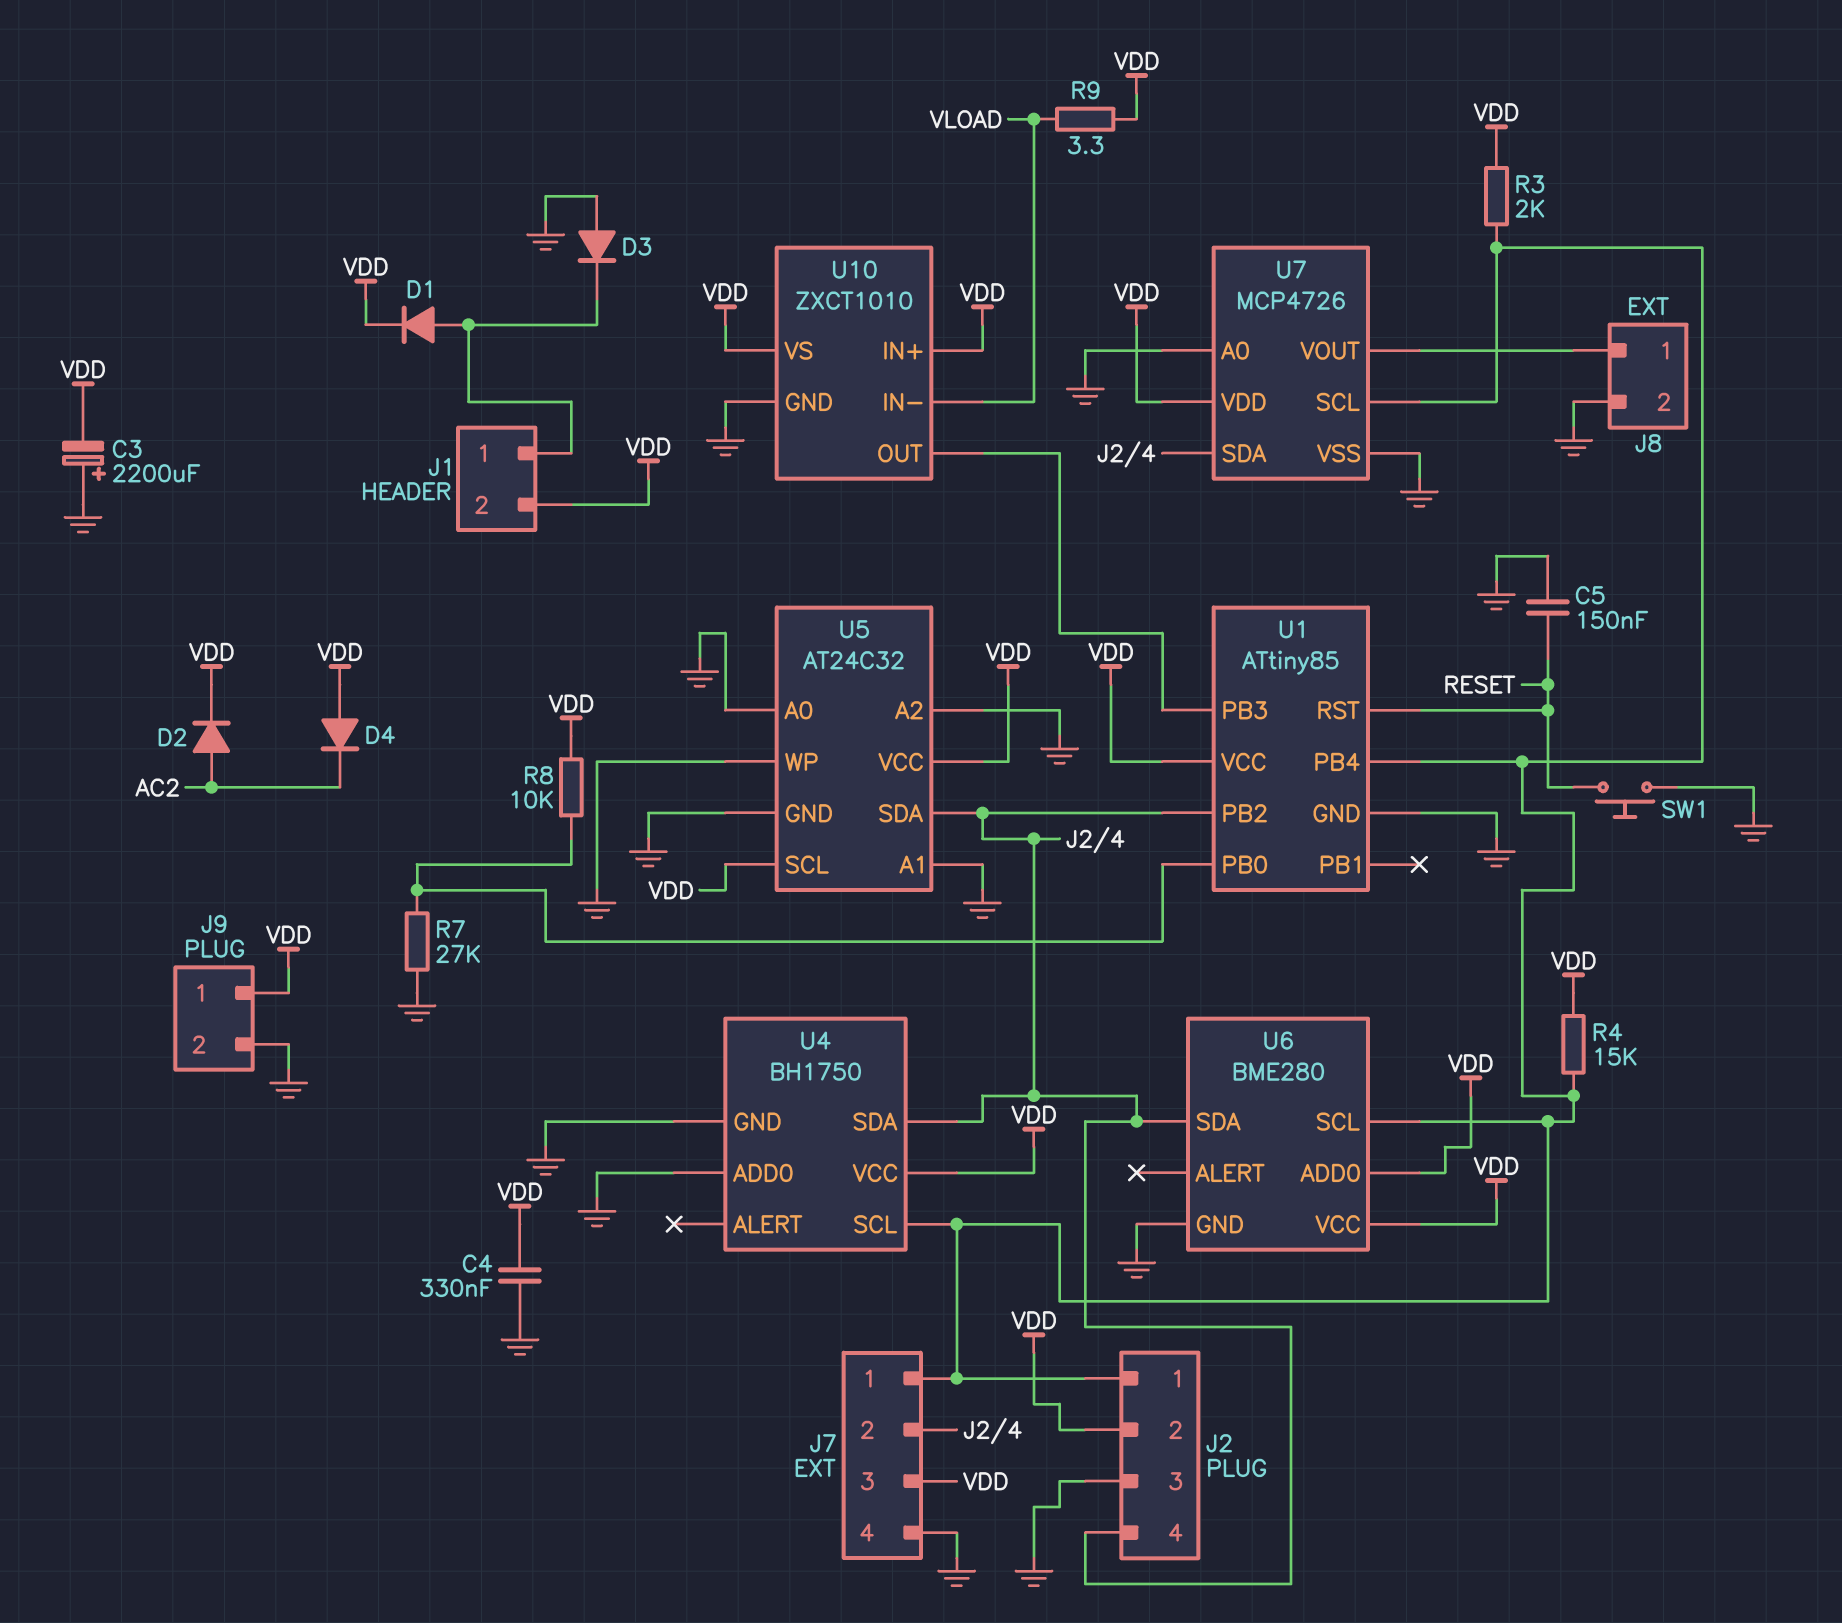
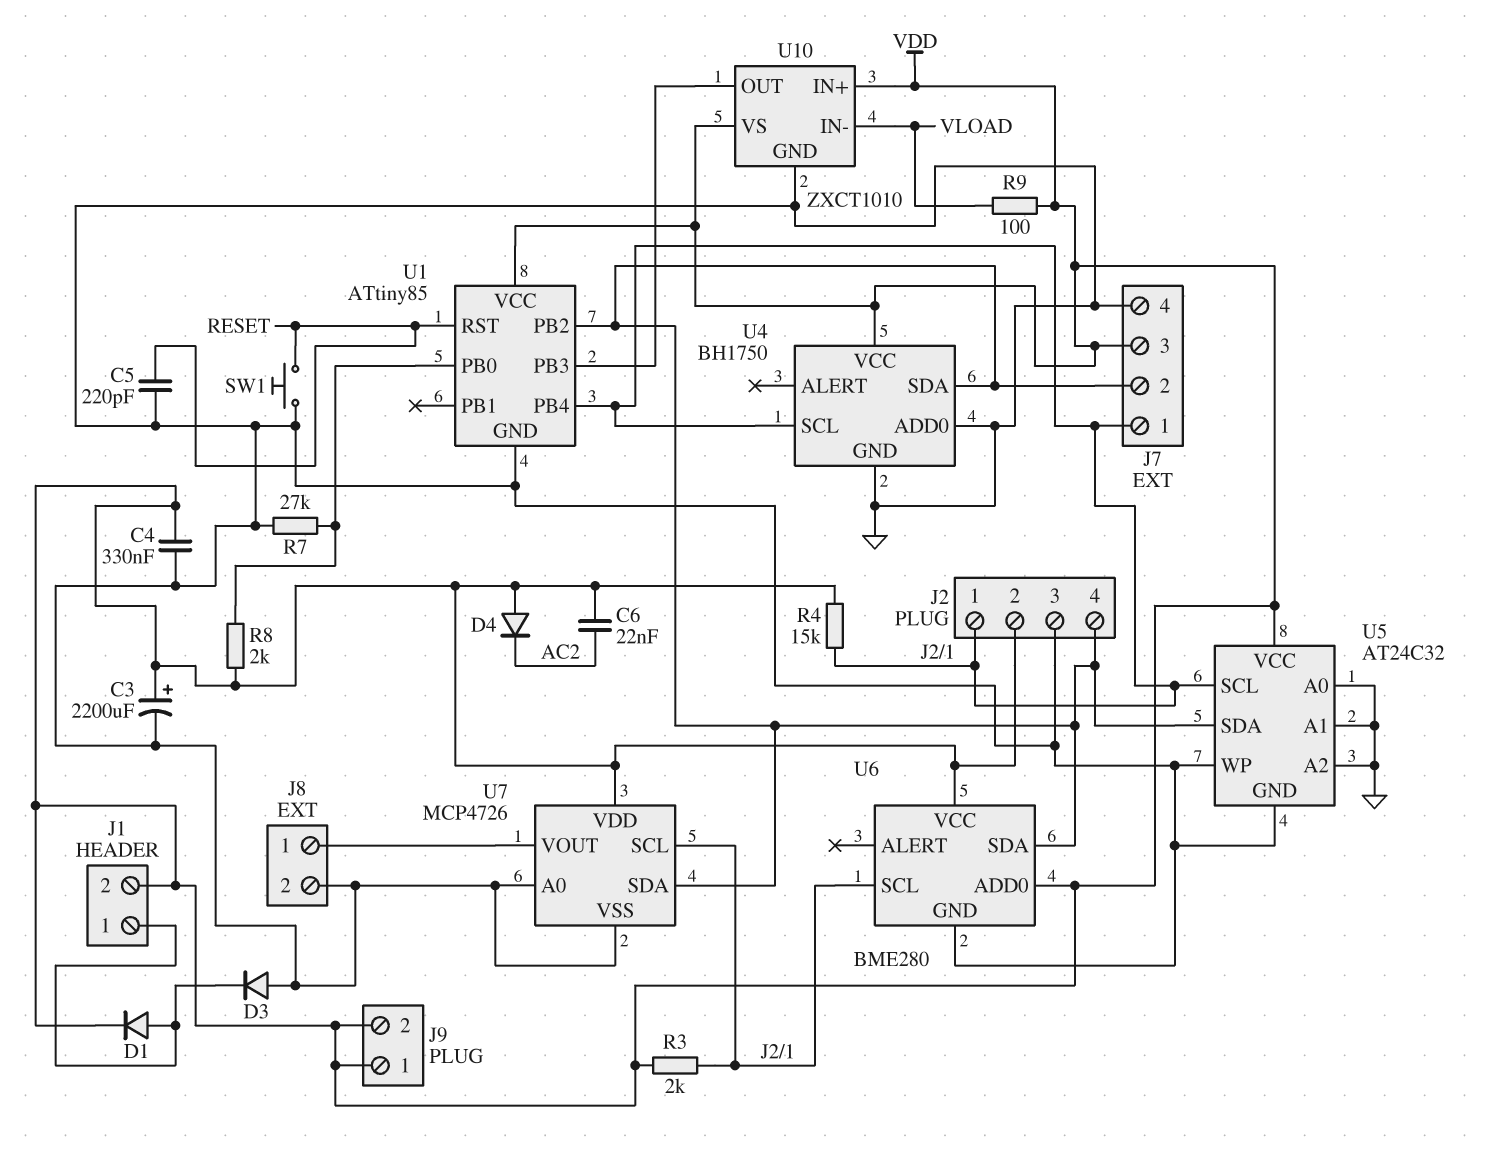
C3: 2200uF (plus GND, minus VDD) -> 2200uF (plus VDD, minus GND)
C5: 150nF (GND, RESET) -> 220pF (GND, RESET)
C6: none -> 22nF (AC2, VDD)
D2: diode (A AC2, K VDD) -> none
J9 pin 2: GND -> VDD
R8: 10k (U1/PB0, VDD) -> 2k (U1/PB0, VDD)
R9: 3.3 (VDD, VLOAD) -> 100 (VDD, VLOAD)
U5 pin SCL: VDD -> J2/1

